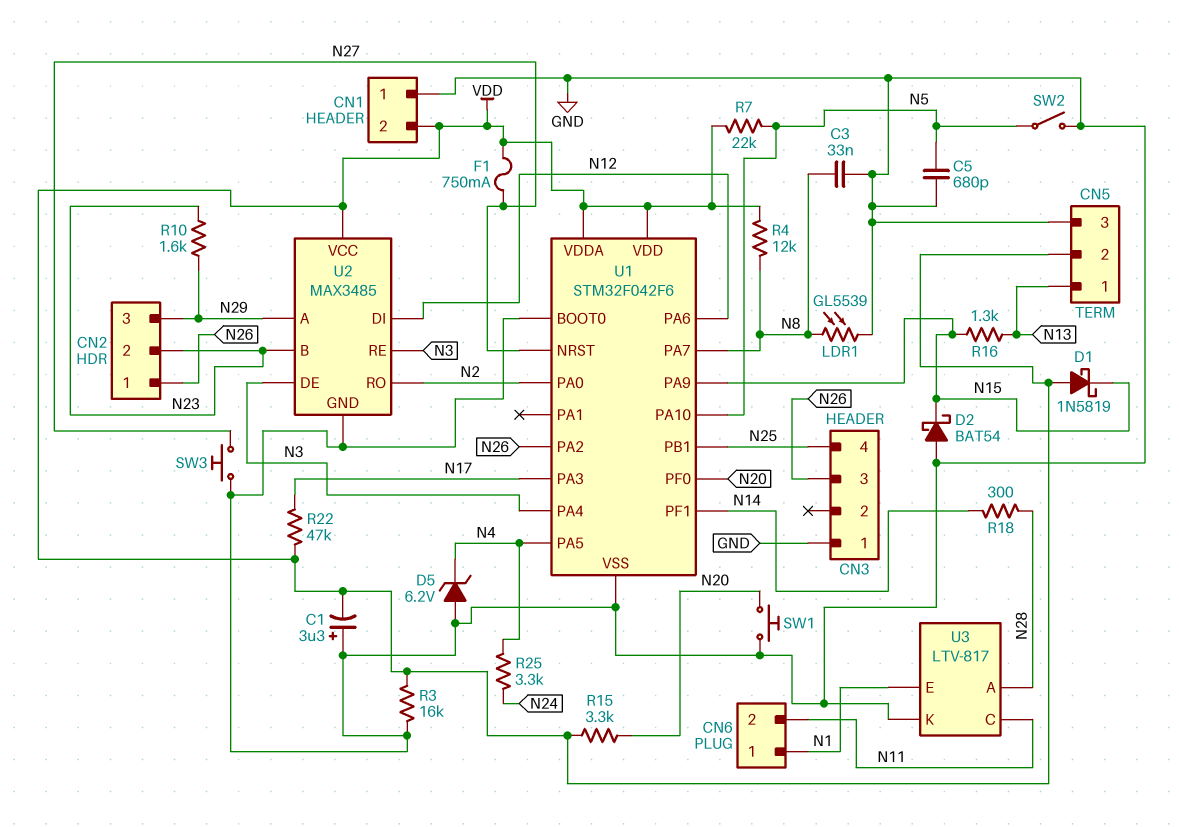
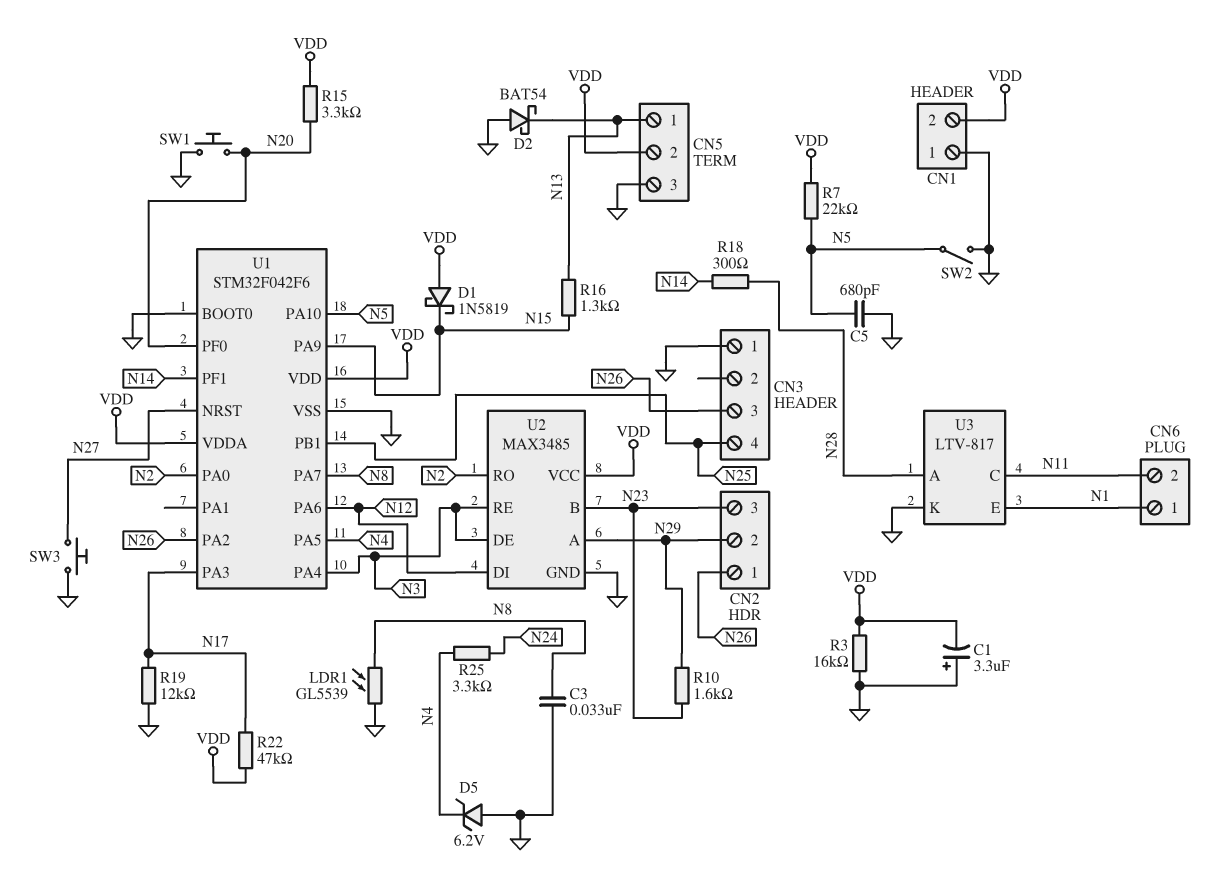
CN2 pin 2: N23 -> N29
CN2 pin 3: N29 -> N23
D2: schottky BAT54 (A GND, K N15) -> schottky BAT54 (A GND, K N13)
F1: 750mA (N27, VDD) -> none
R4: 12k (N8, VDD) -> none
R19: none -> 12k (GND, N17)

